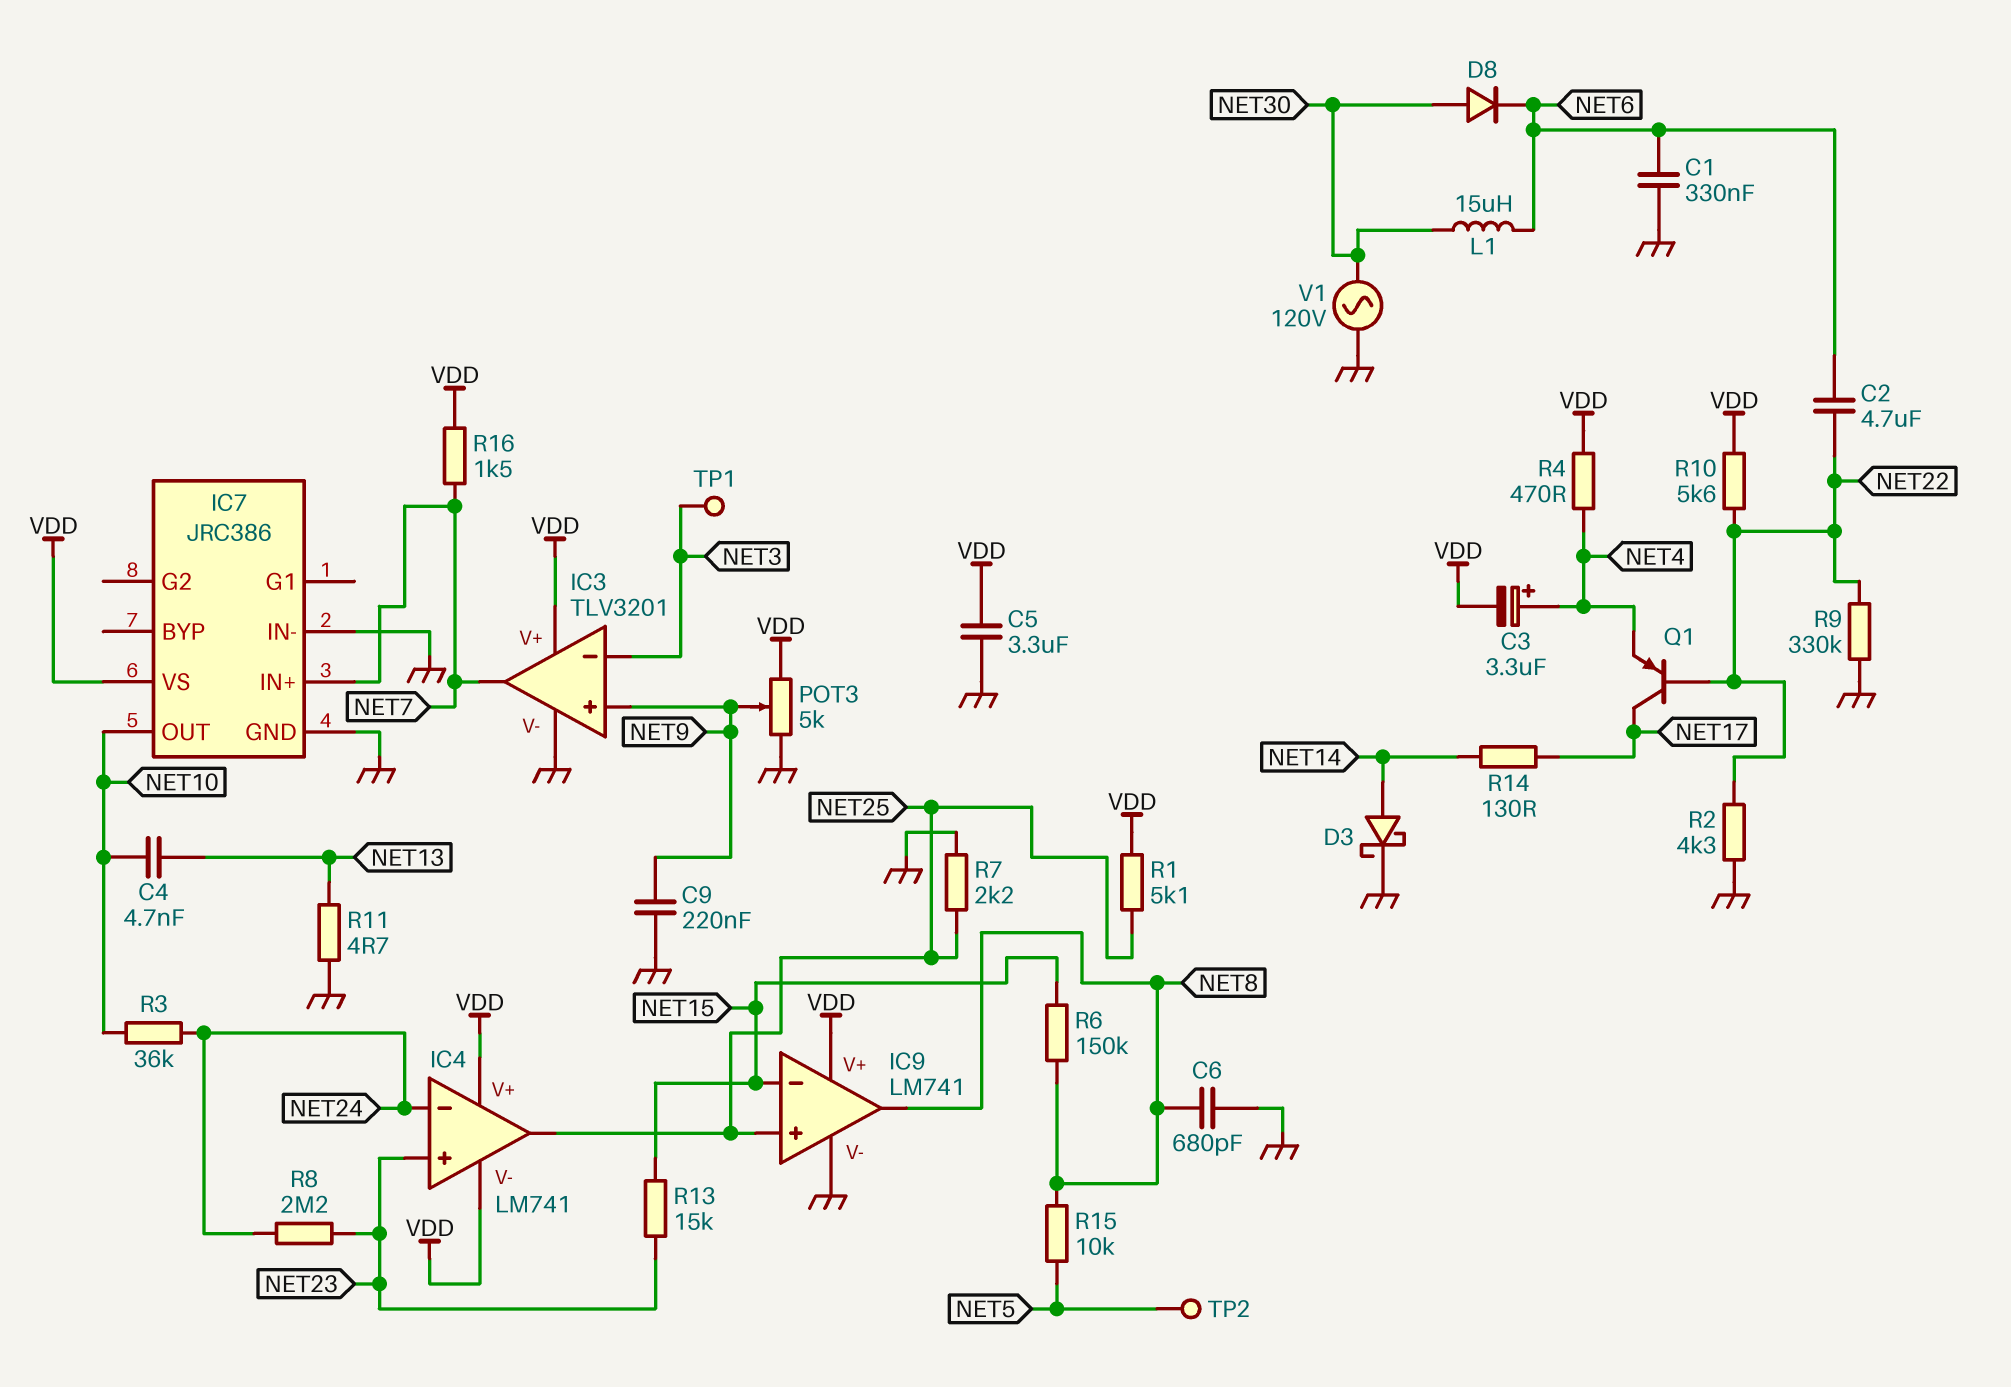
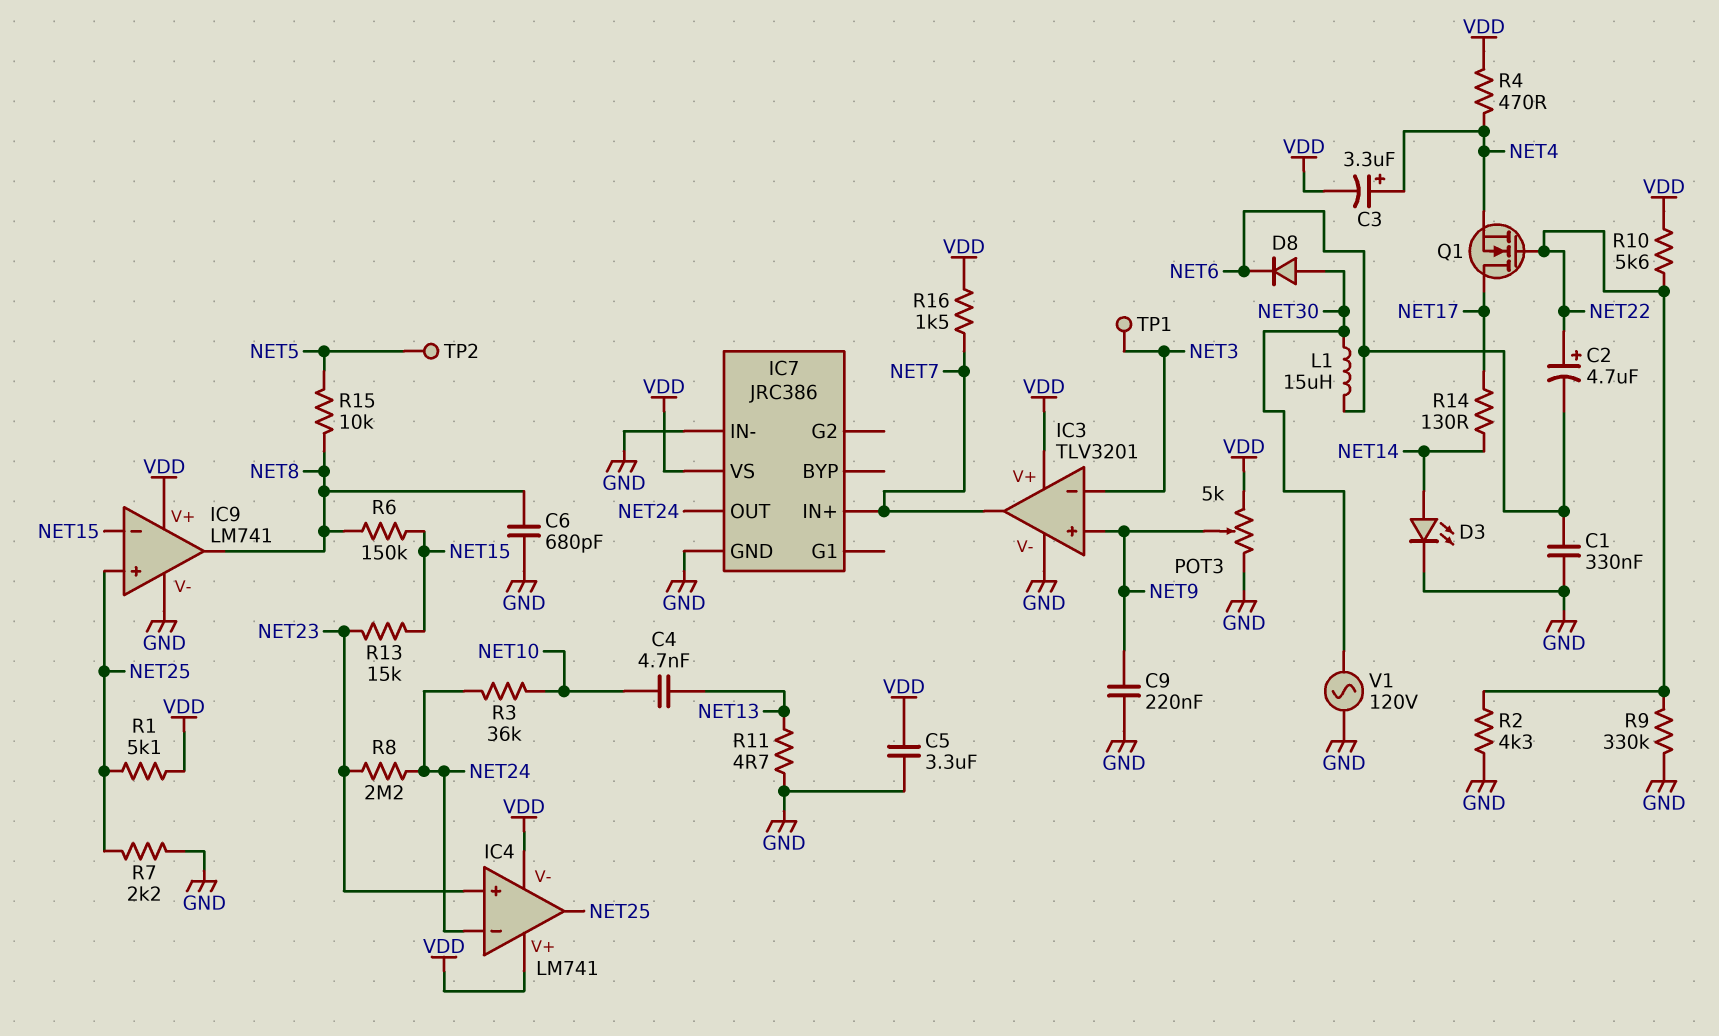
C2: 4.7uF (NET6, NET22) -> 4.7uF (plus NET22, minus NET6)
D3: schottky (A NET14, K GND) -> LED (A NET14, K GND)
IC7 pin OUT: NET10 -> NET24
Q1: PNP (B NET22, C NET17, E NET4) -> NMOS (G NET22, D NET17, S NET4)

